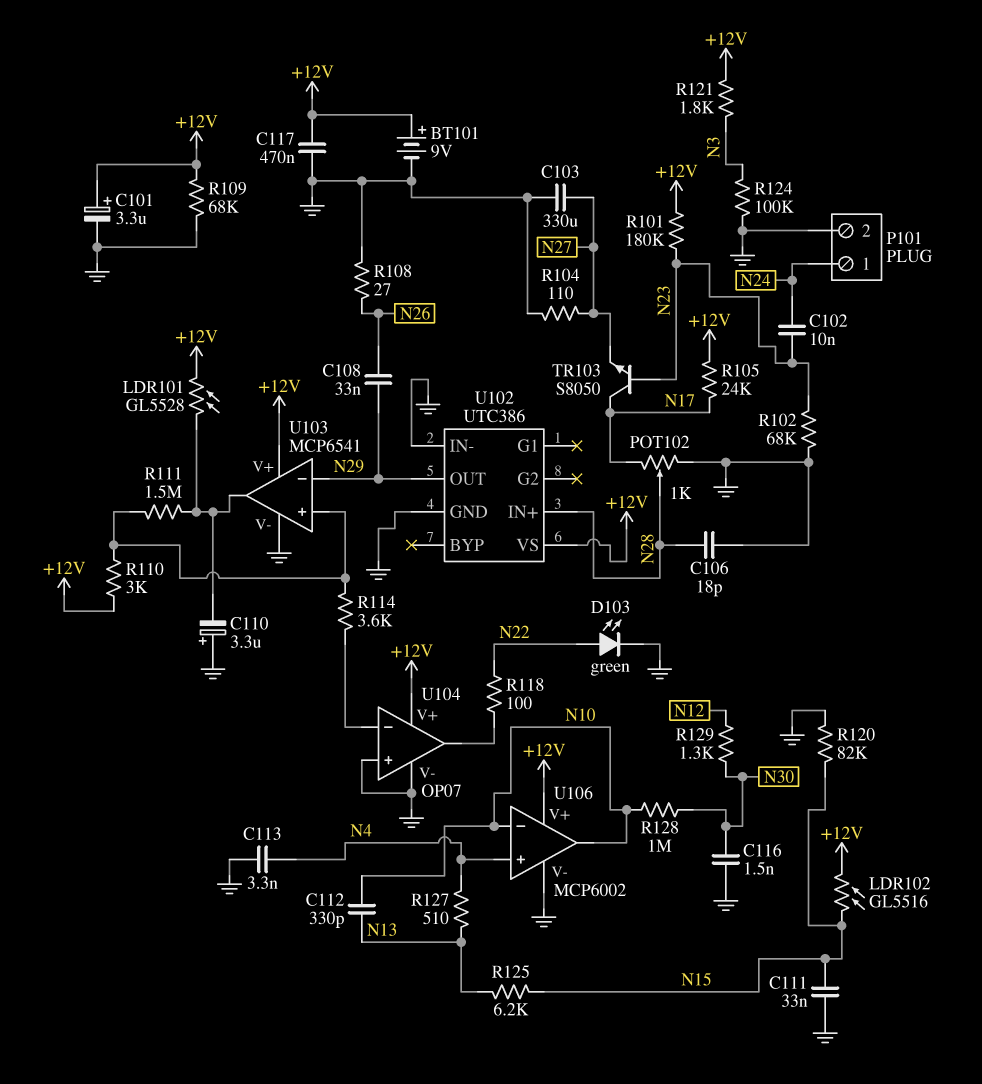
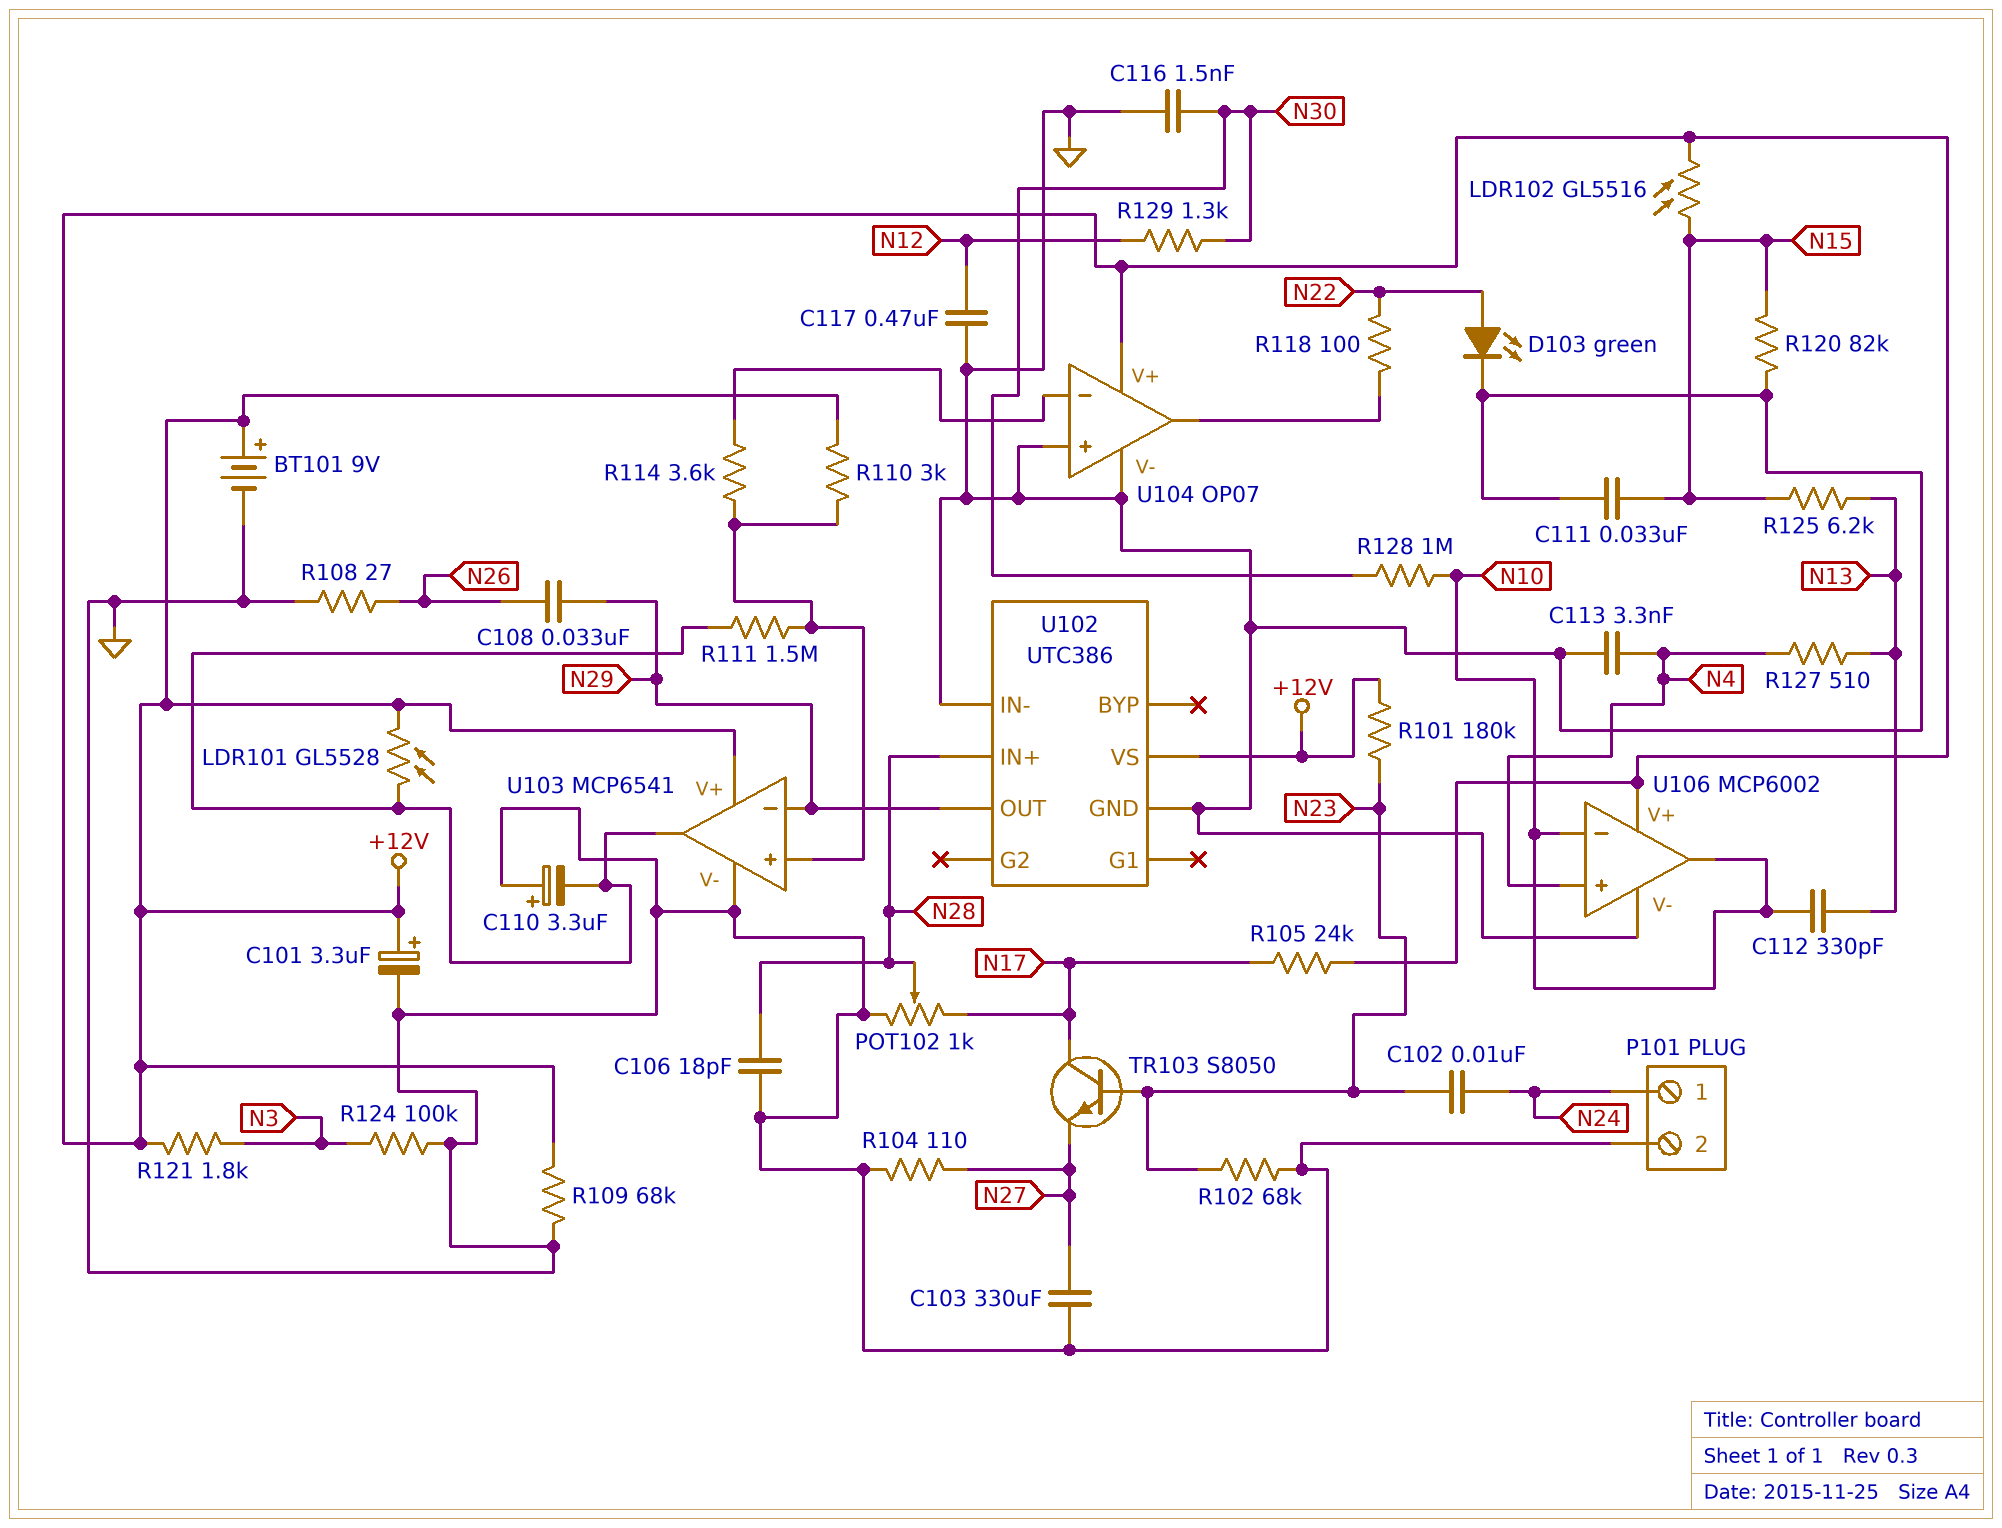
C117: 470nF (+12V, GND) -> 470nF (GND, N12)

